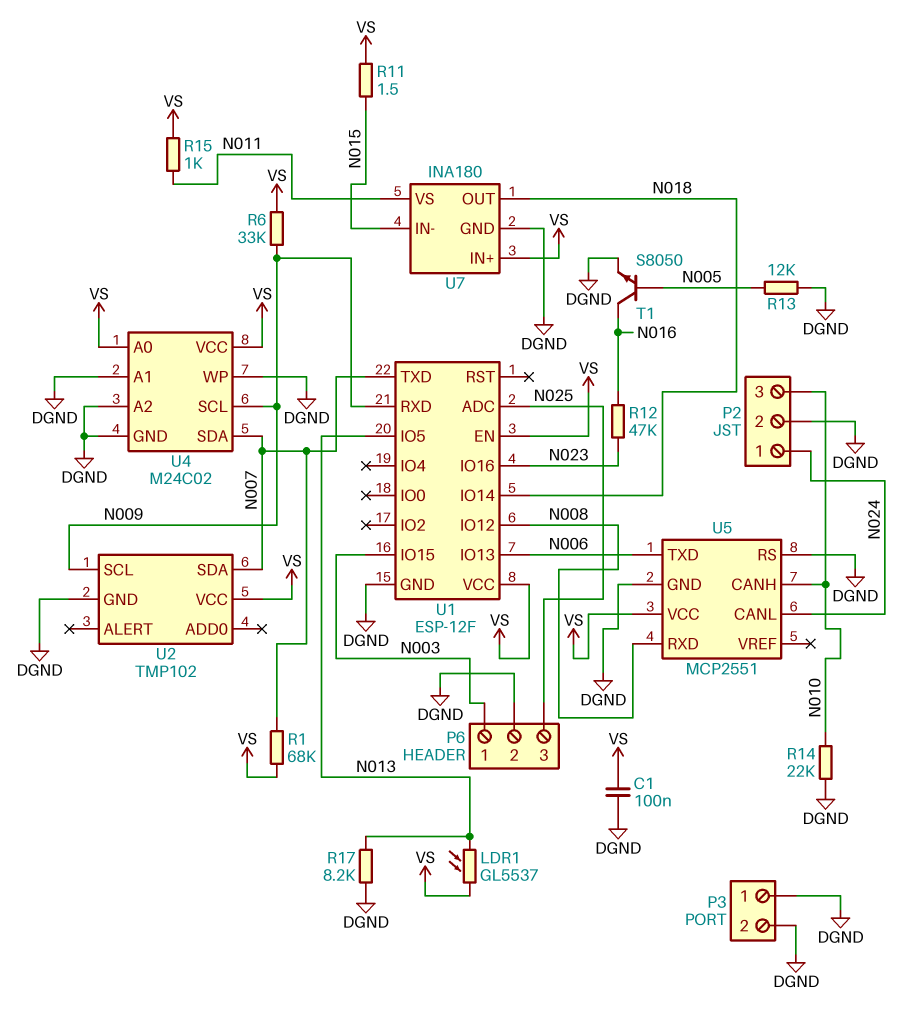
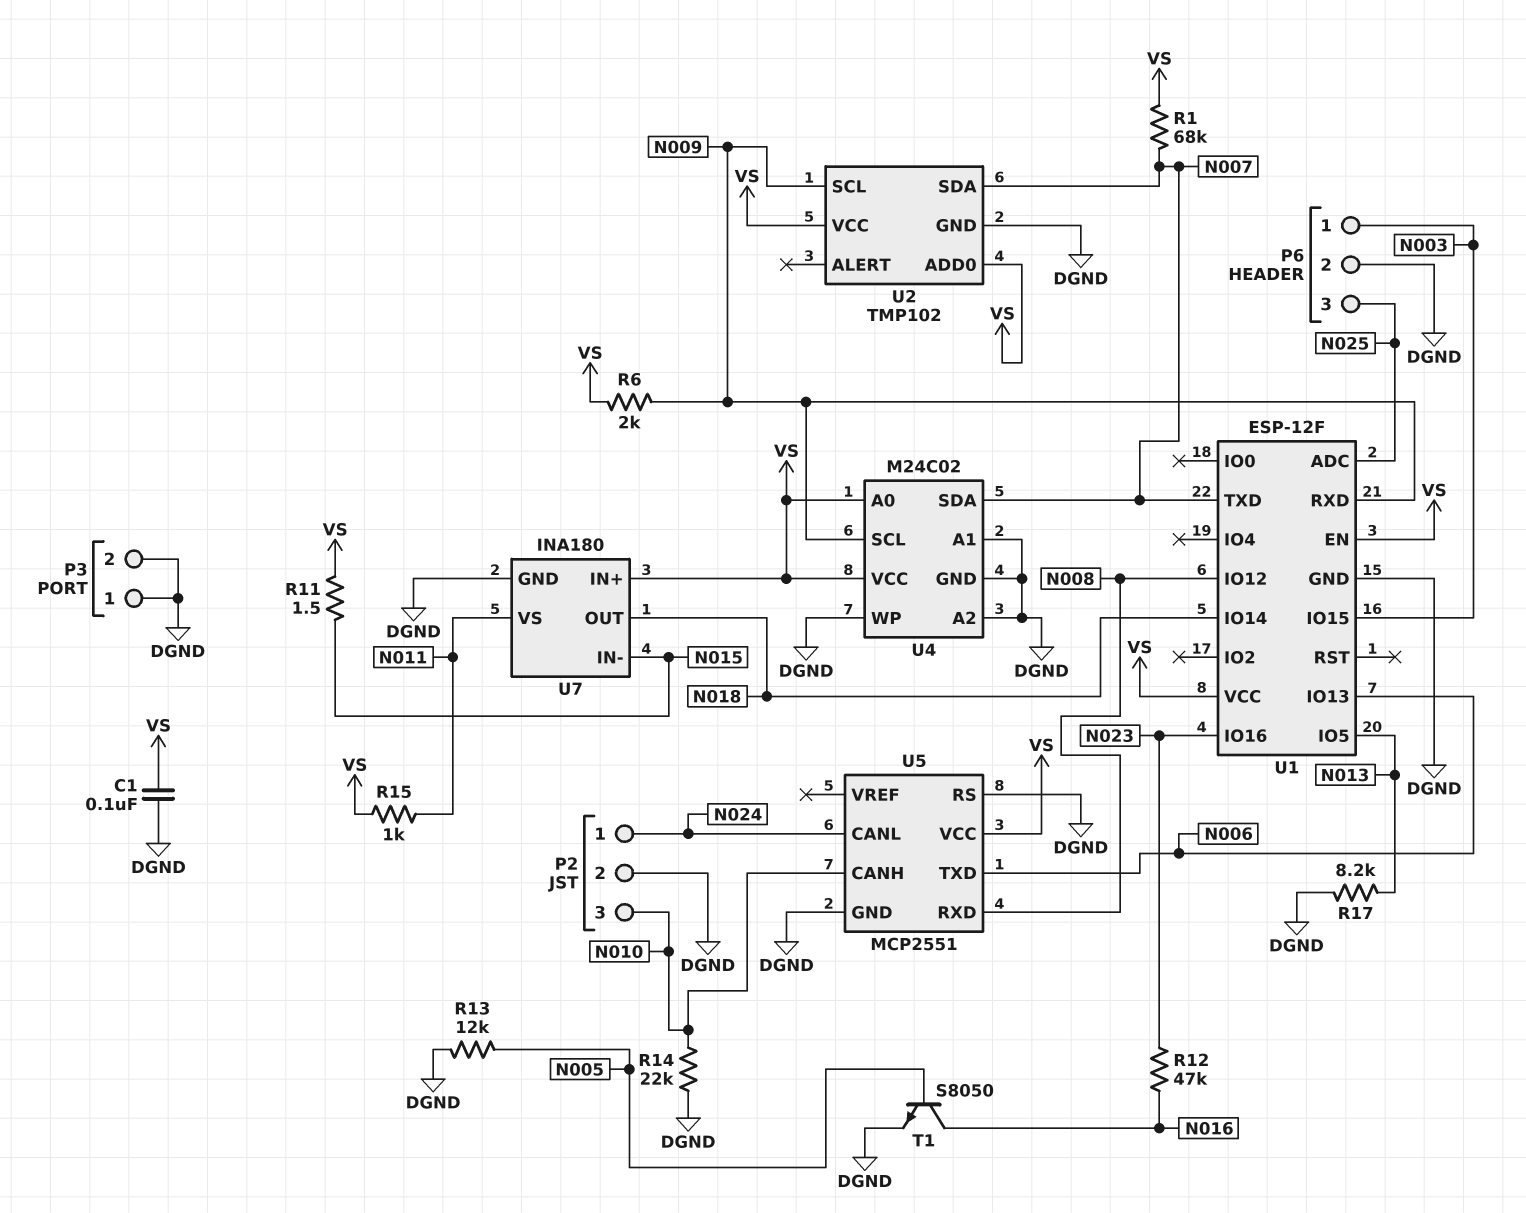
LDR1: GL5537 (N013, VS) -> none
R6: 33k (N009, VS) -> 2k (N009, VS)
U2 pin ADD0: none -> VS

